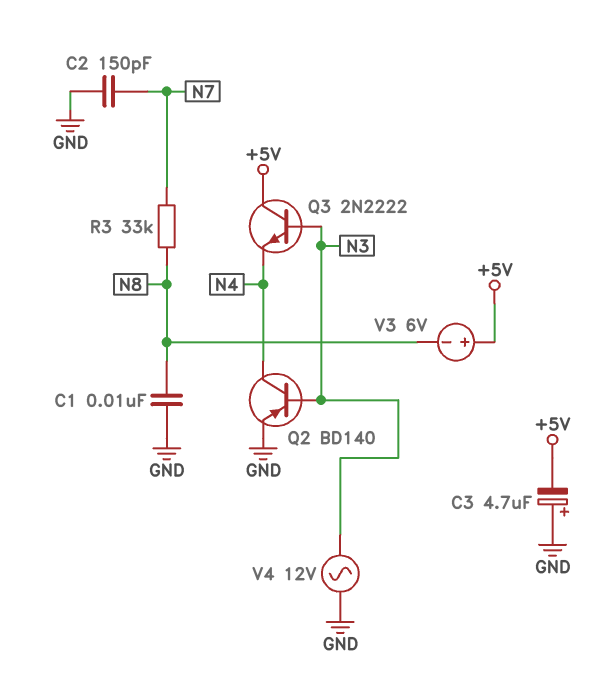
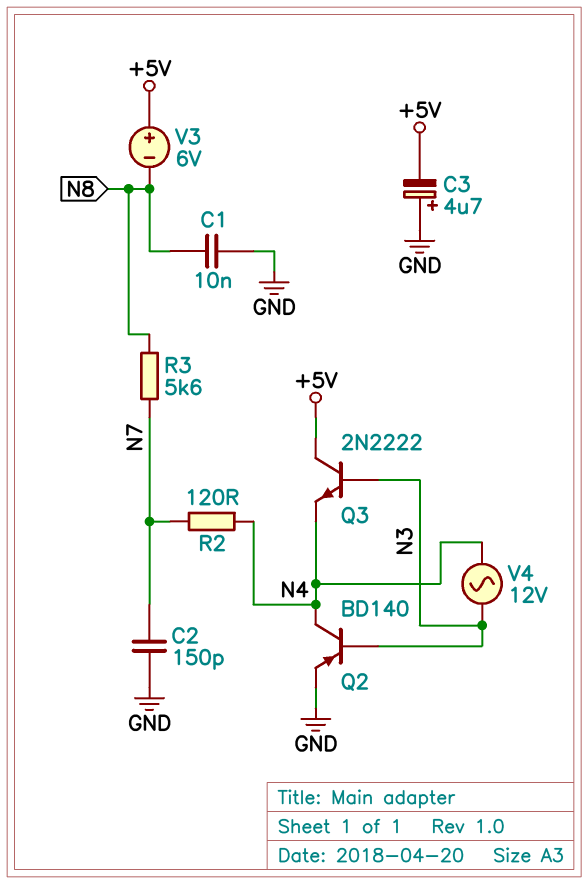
R2: none -> 120 (N4, N7)
R3: 33k (N7, N8) -> 5.6k (N7, N8)
V4: AC 12V (GND, N3) -> AC 12V (N3, N4)

